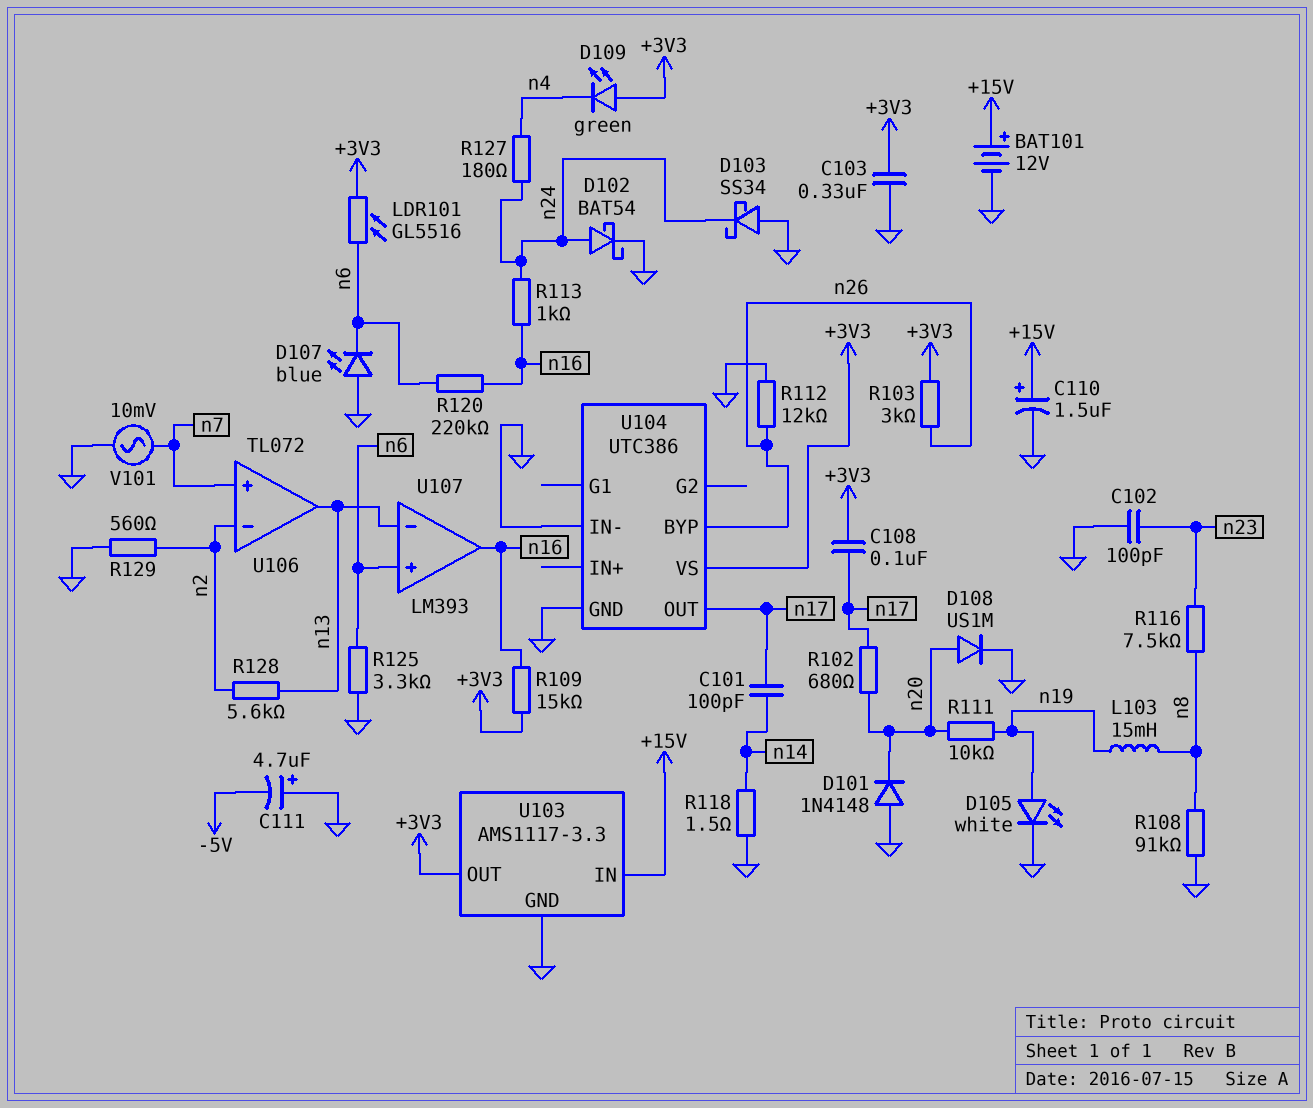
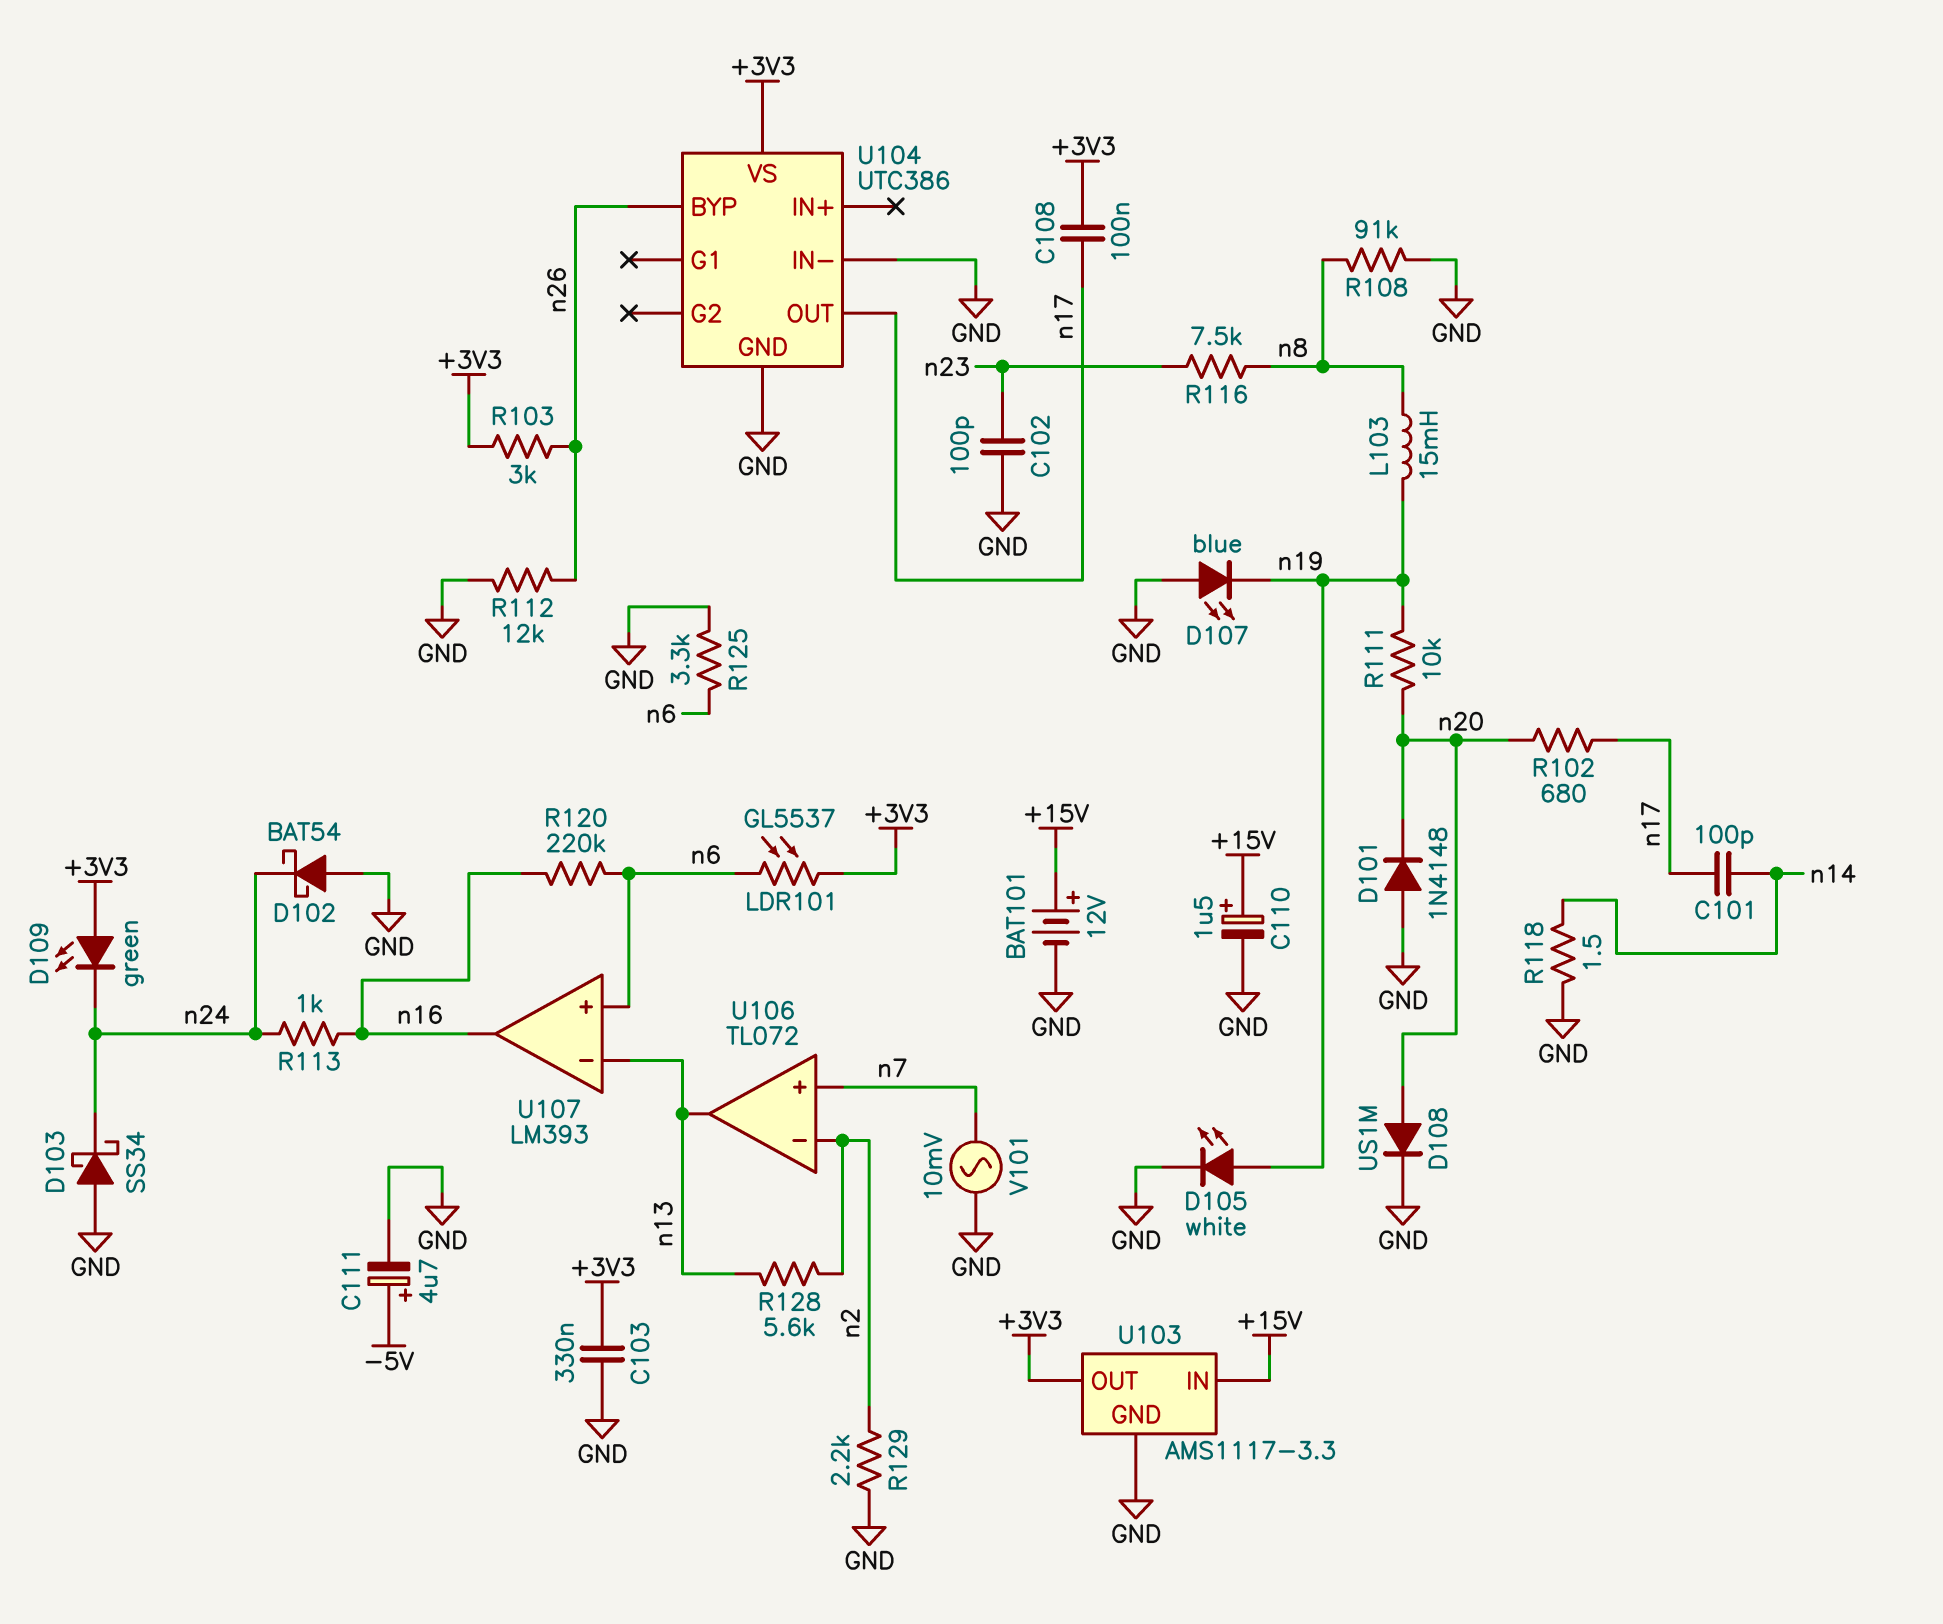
C111: 4.7uF (plus GND, minus -5V) -> 4.7uF (plus -5V, minus GND)
D102: schottky BAT54 (A n24, K GND) -> schottky BAT54 (A GND, K n24)
D107: LED blue (A GND, K n6) -> LED blue (A GND, K n19)
D109: LED green (A +3V3, K n4) -> LED green (A +3V3, K n24)
LDR101: GL5516 (+3V3, n6) -> GL5537 (+3V3, n6)
R109: 15k (+3V3, n16) -> none
R127: 180 (n4, n24) -> none
R129: 560 (GND, n2) -> 2.2k (GND, n2)

